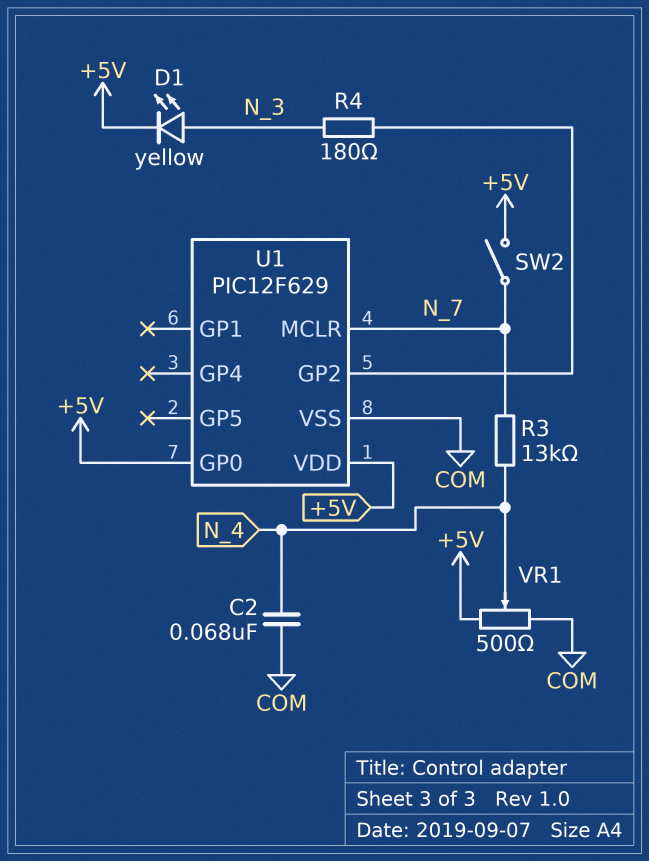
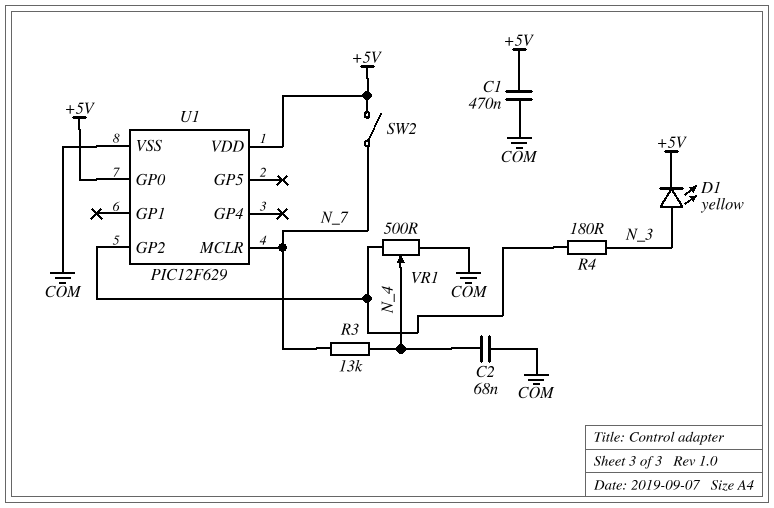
C1: none -> 470nF (+5V, COM)
VR1: 500 (+5V, COM, wiper N_4) -> 500 (COM, U1/GP2, wiper N_4)

